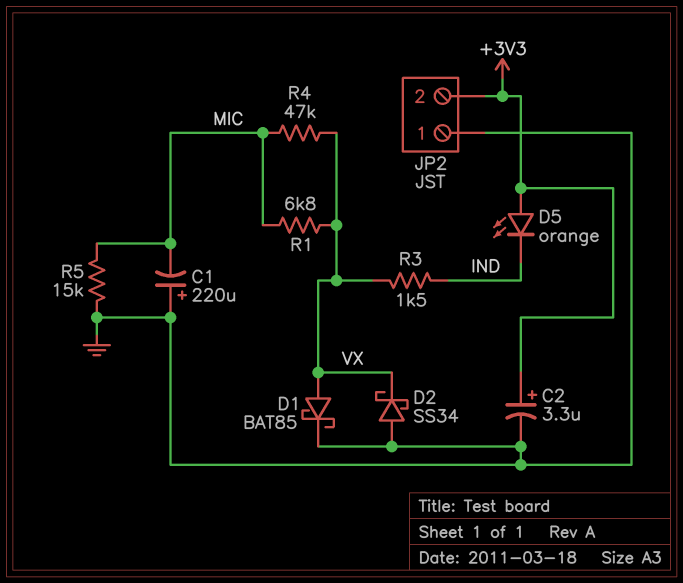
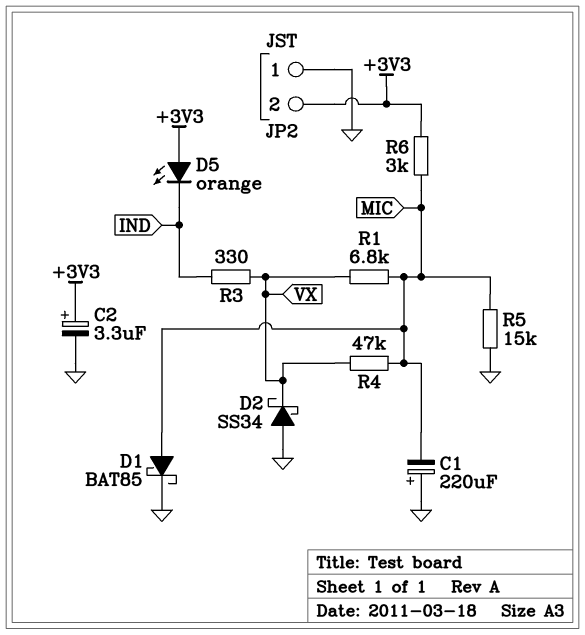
D1: schottky BAT85 (A VX, K GND) -> schottky BAT85 (A MIC, K GND)
R3: 1.5k (IND, VX) -> 330 (IND, VX)
R6: none -> 3k (+3V3, MIC)

